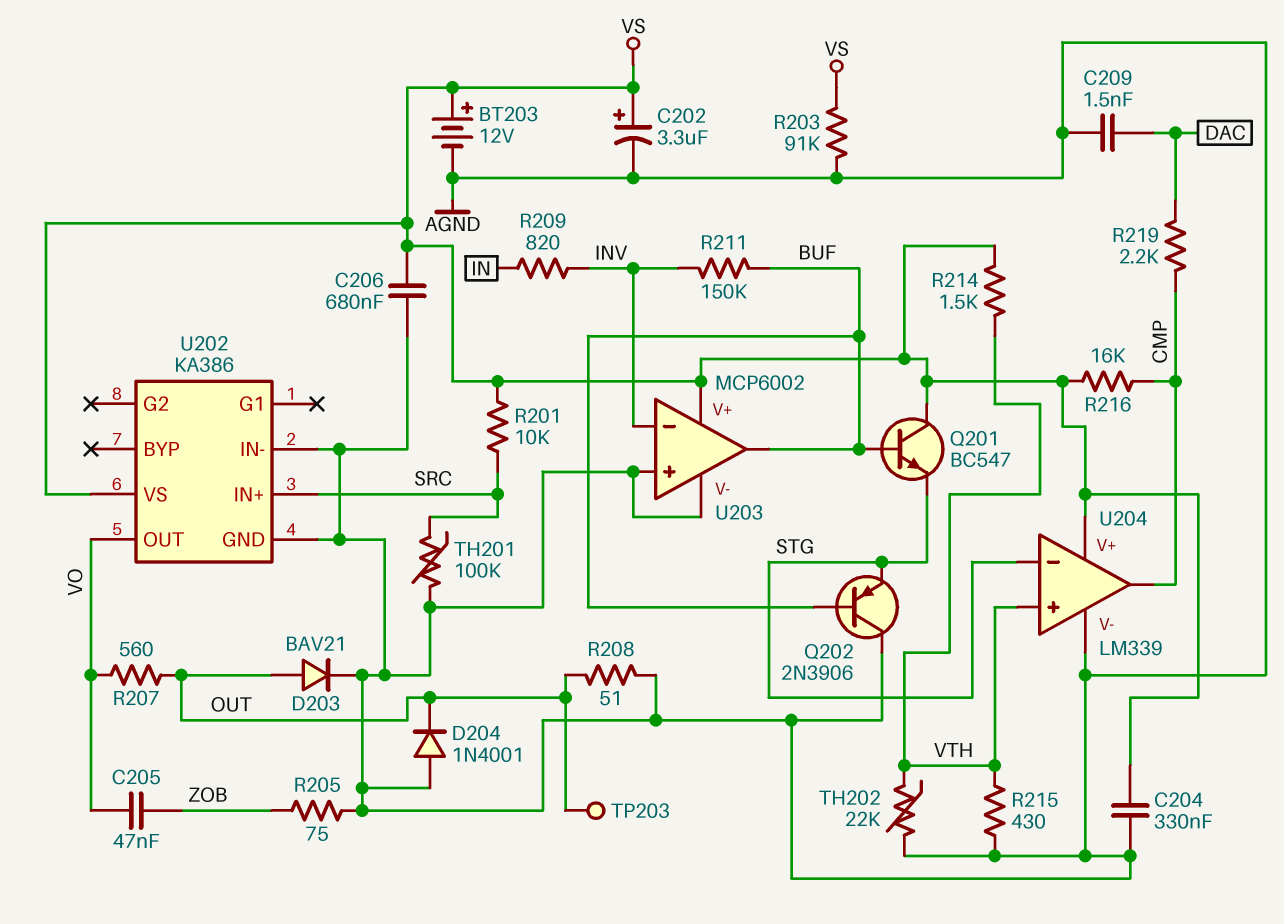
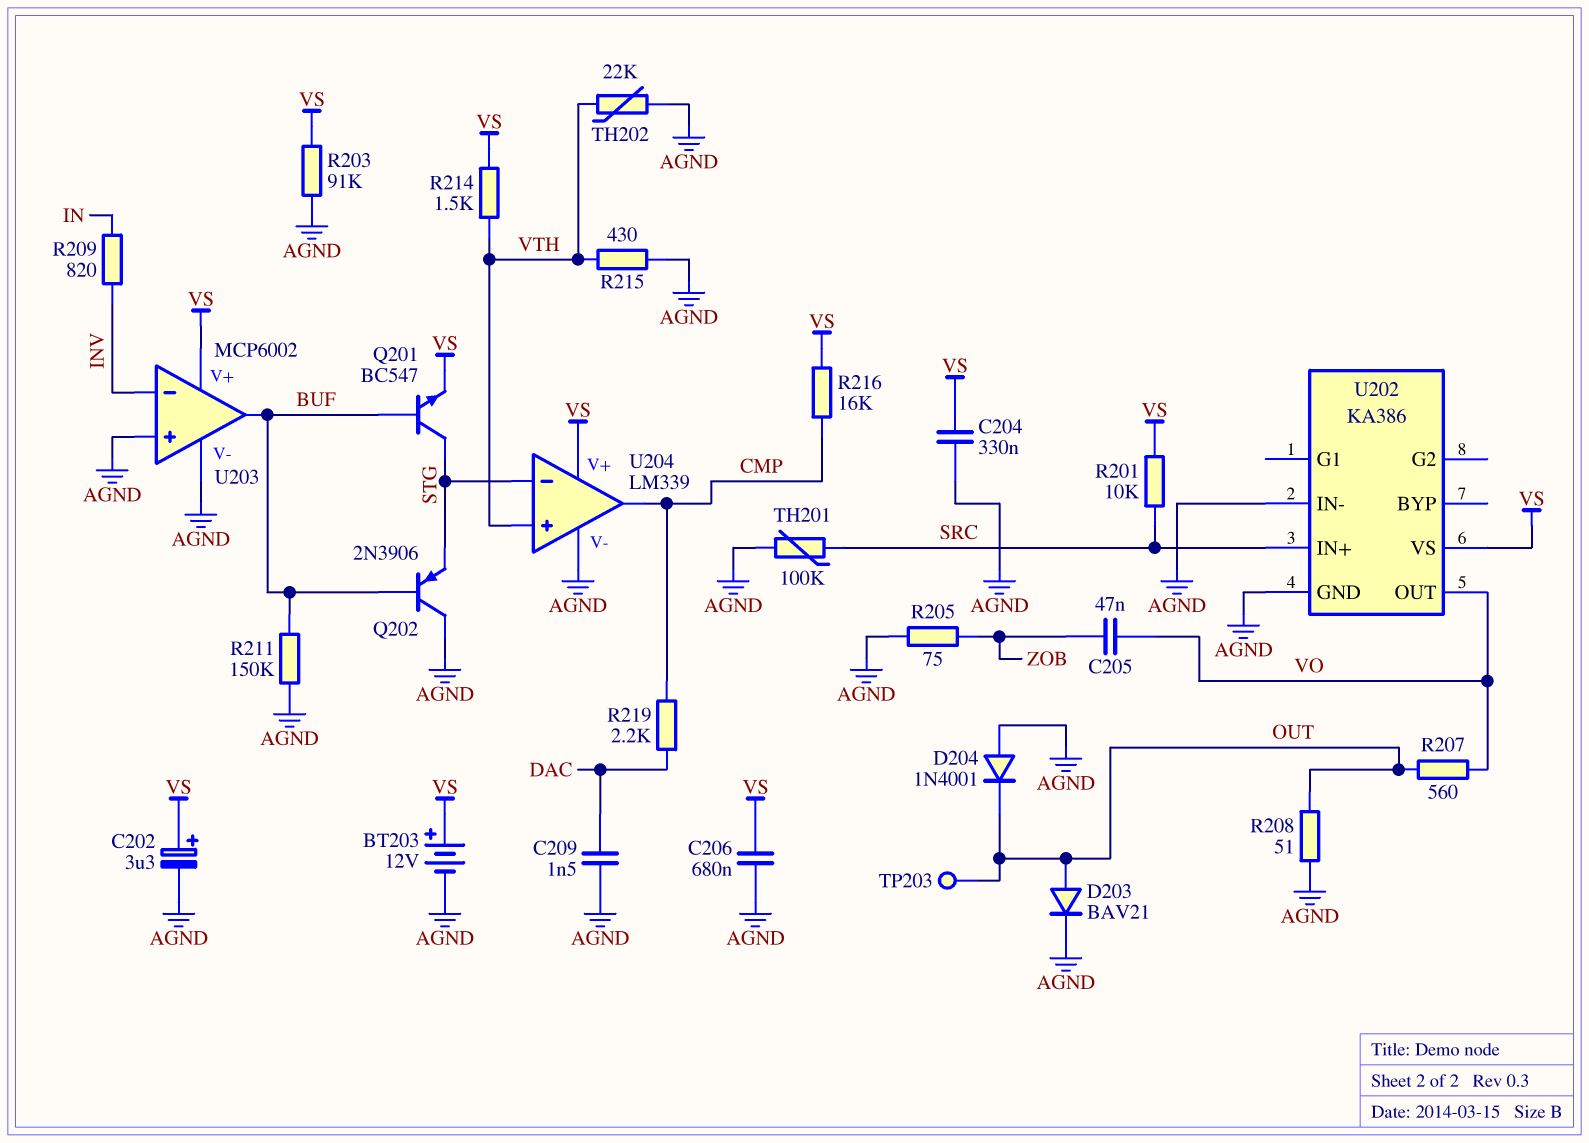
Q201: NPN BC547 (B BUF, C VS, E STG) -> NPN BC547 (B BUF, C STG, E VS)
R211: 150k (BUF, INV) -> 150k (AGND, BUF)

